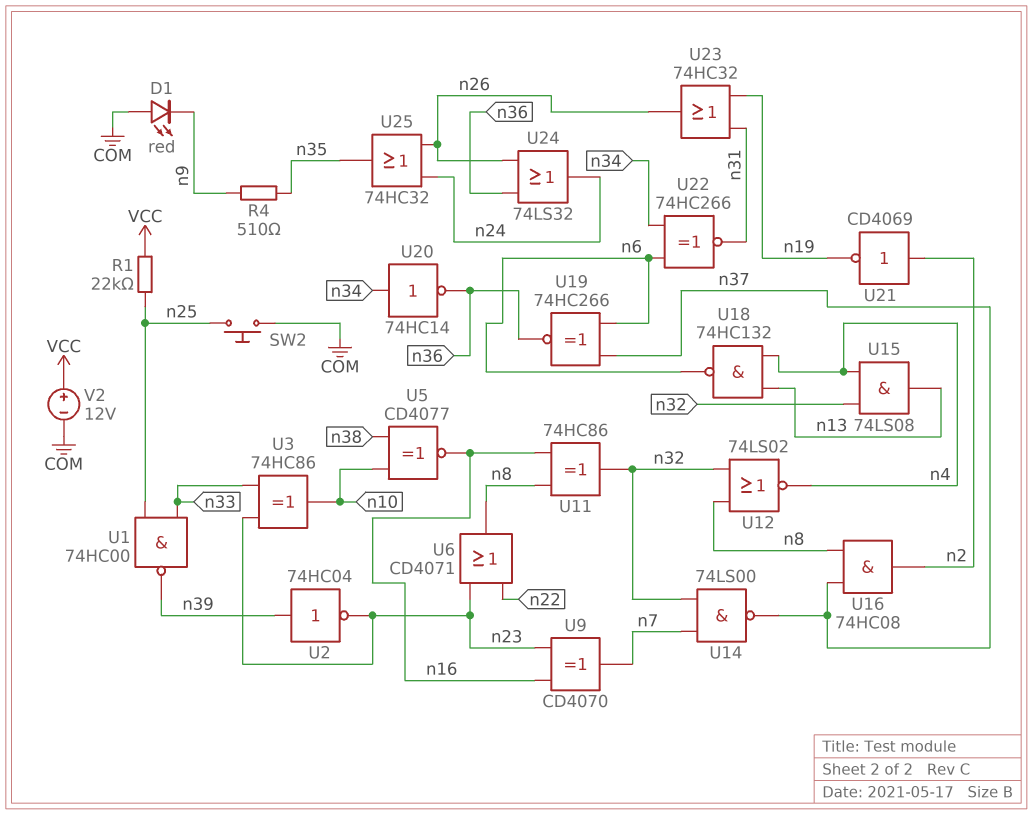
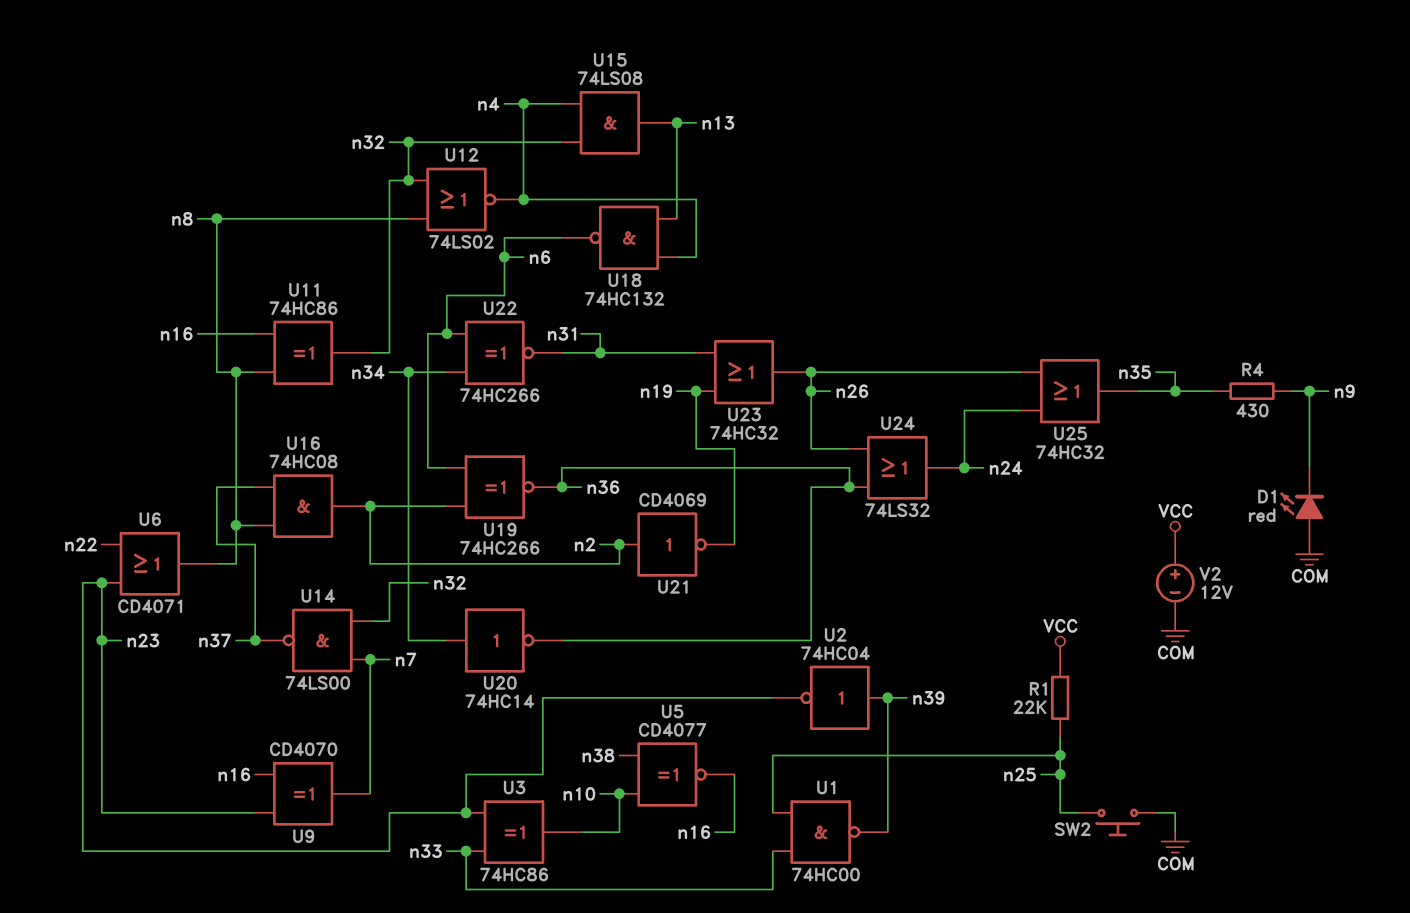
R4: 510 (n9, n35) -> 430 (n9, n35)
U19: XNOR 74HC266 (in n6, in n37, out n36) -> XNOR 74HC266 (in n2, in n6, out n36)

